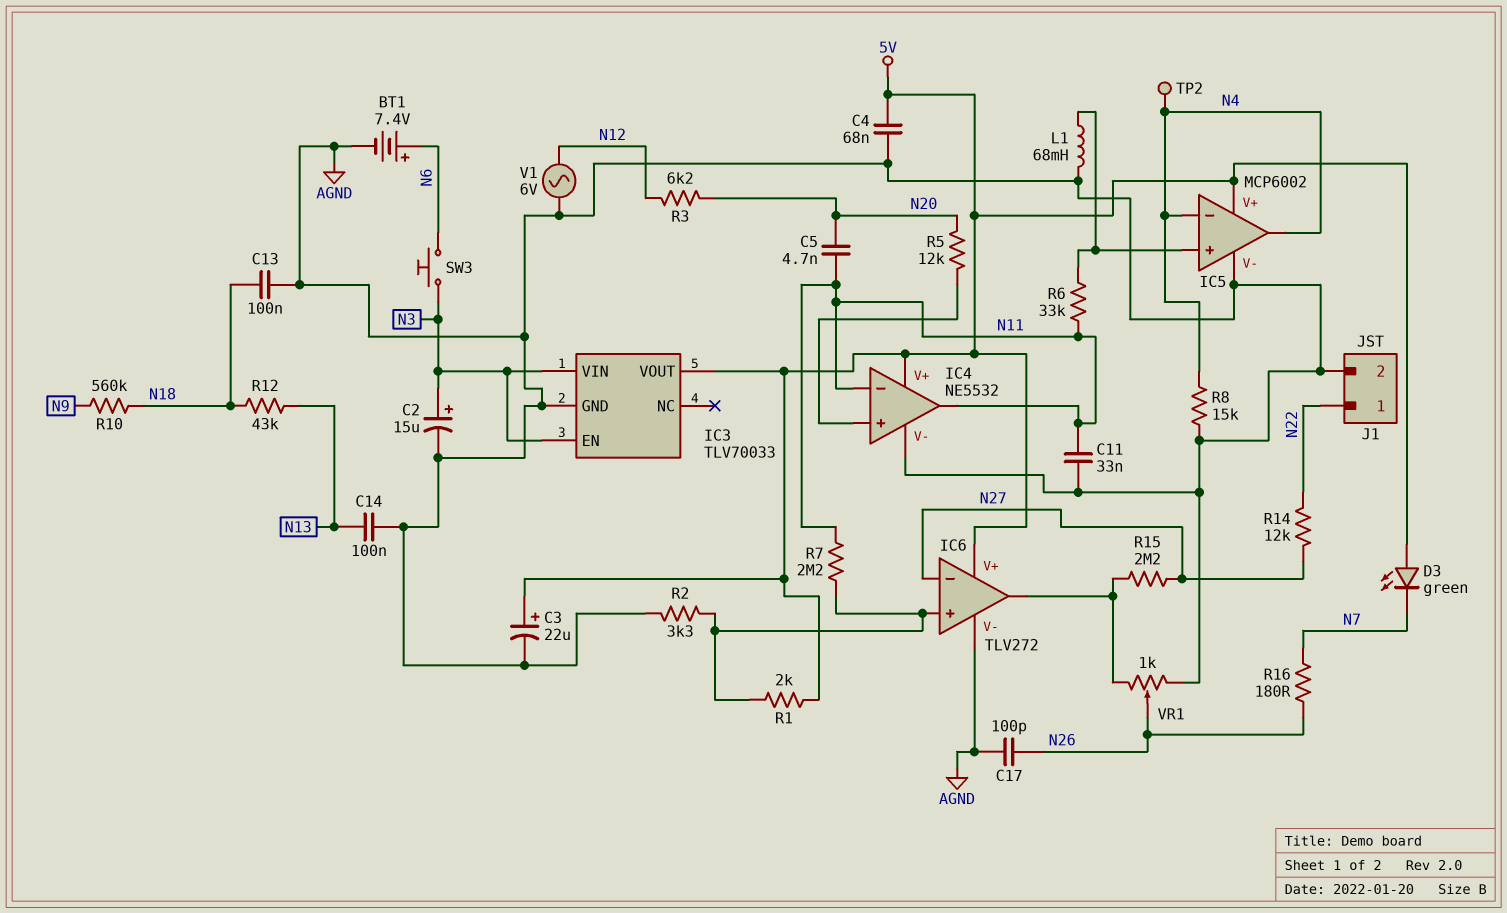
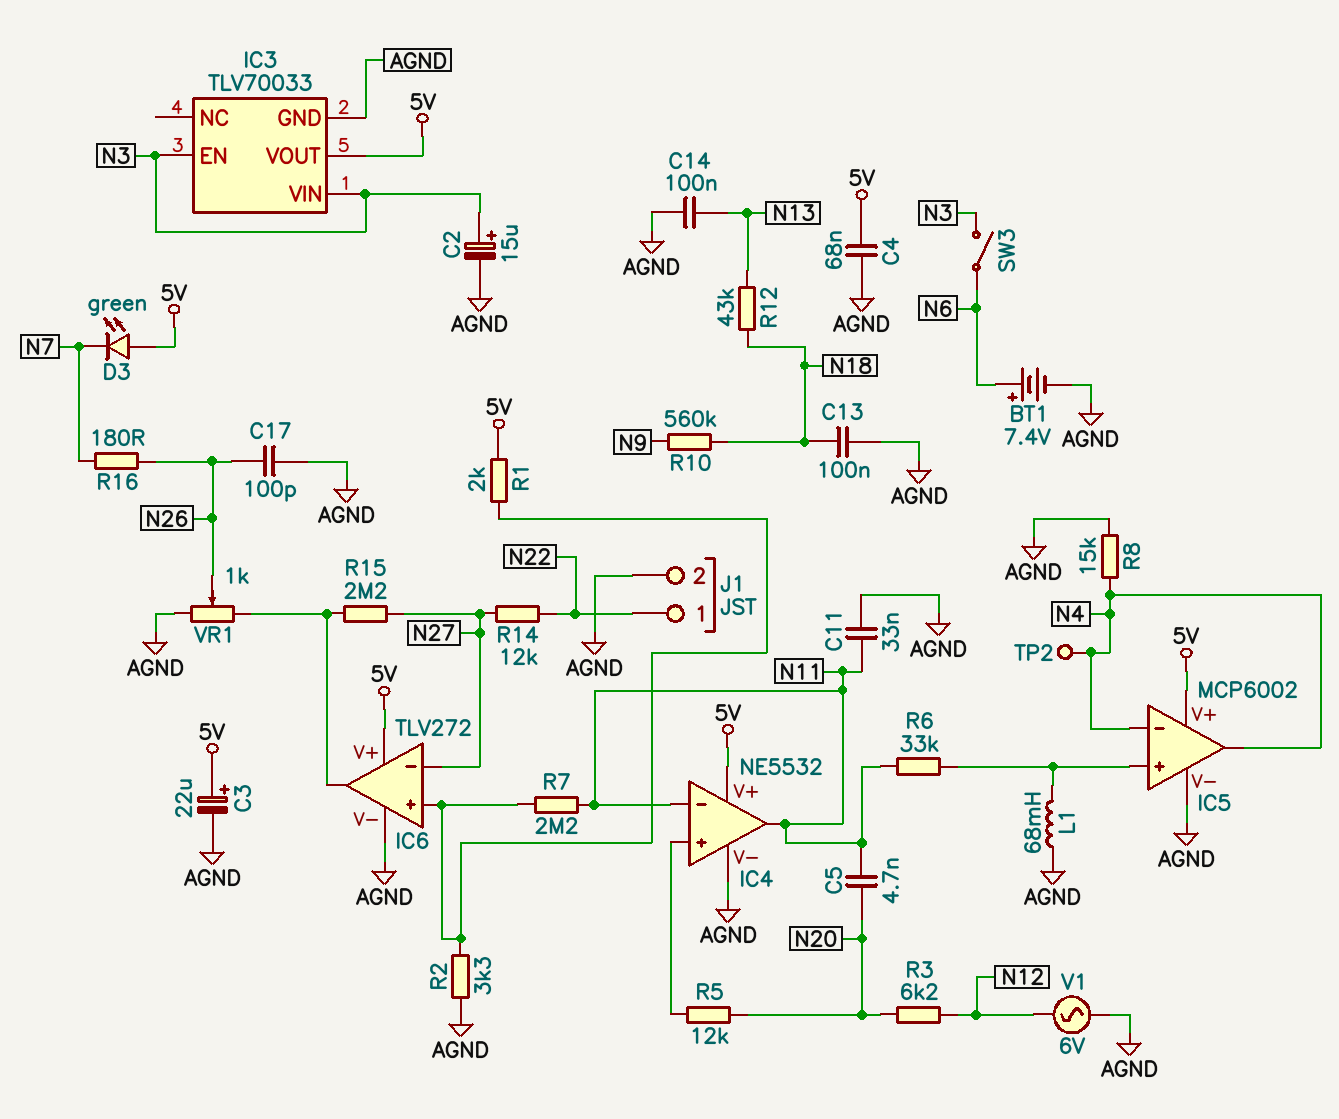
SW3: button (N3, N6) -> switch (N3, N6)

